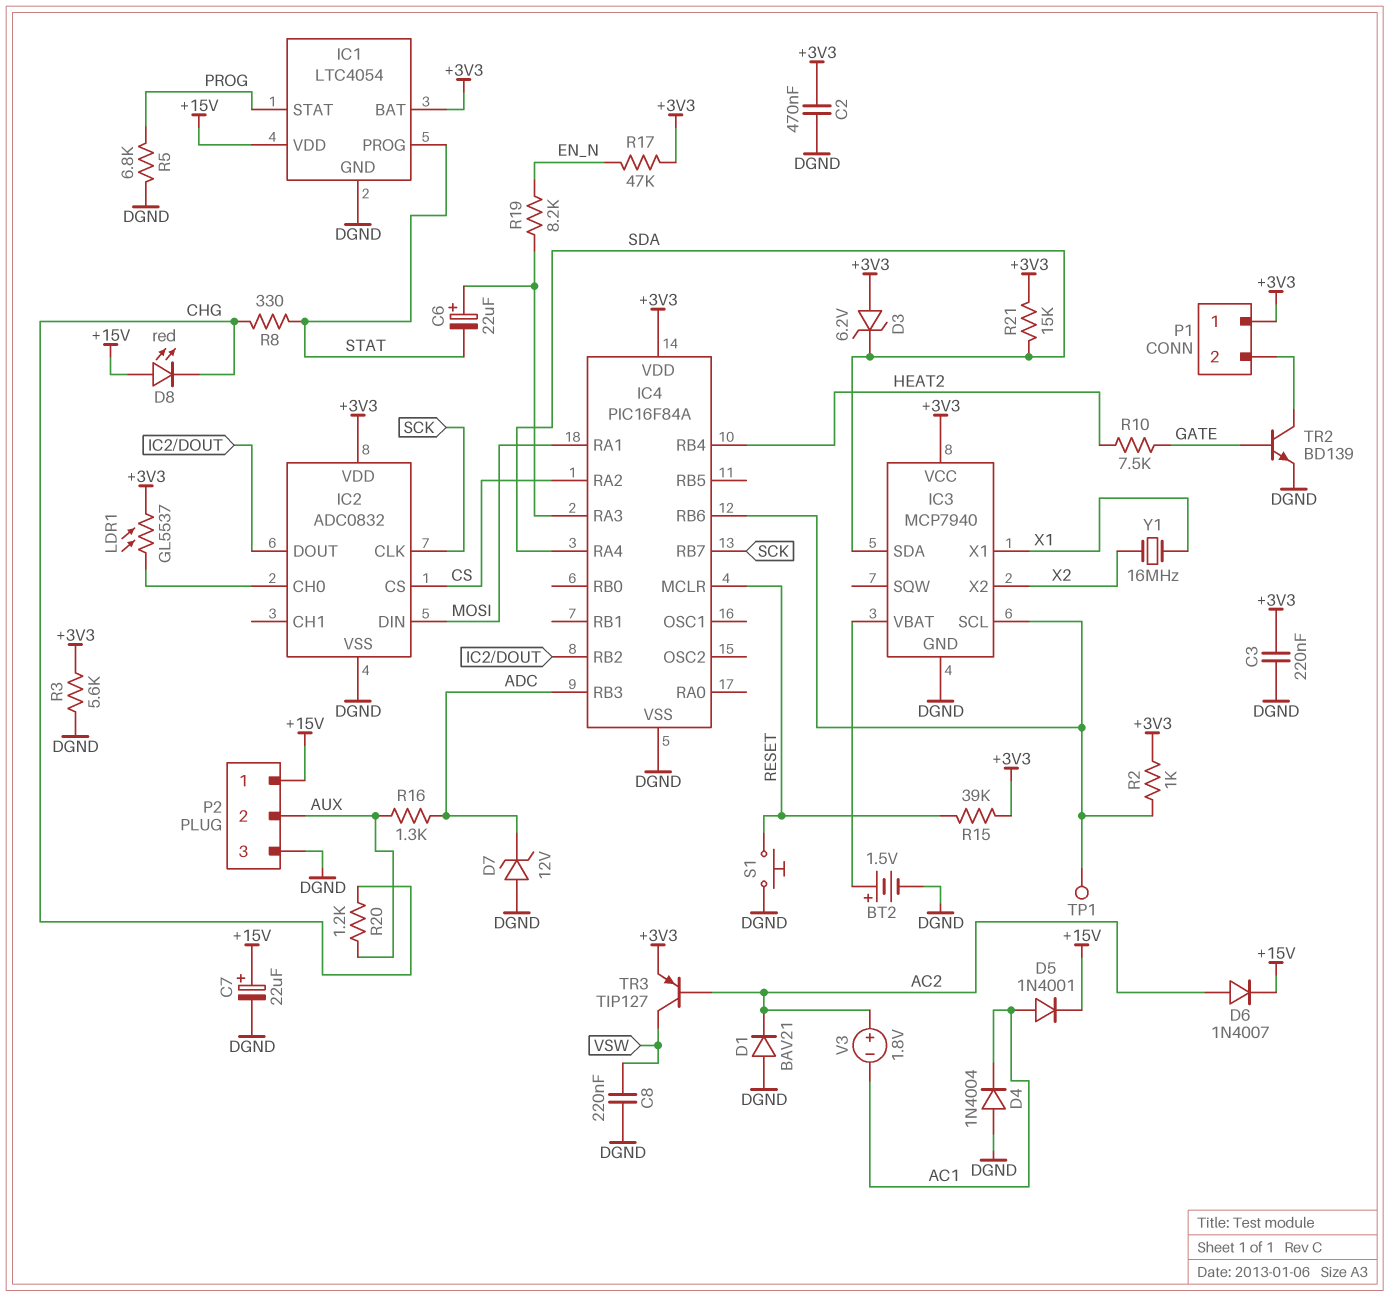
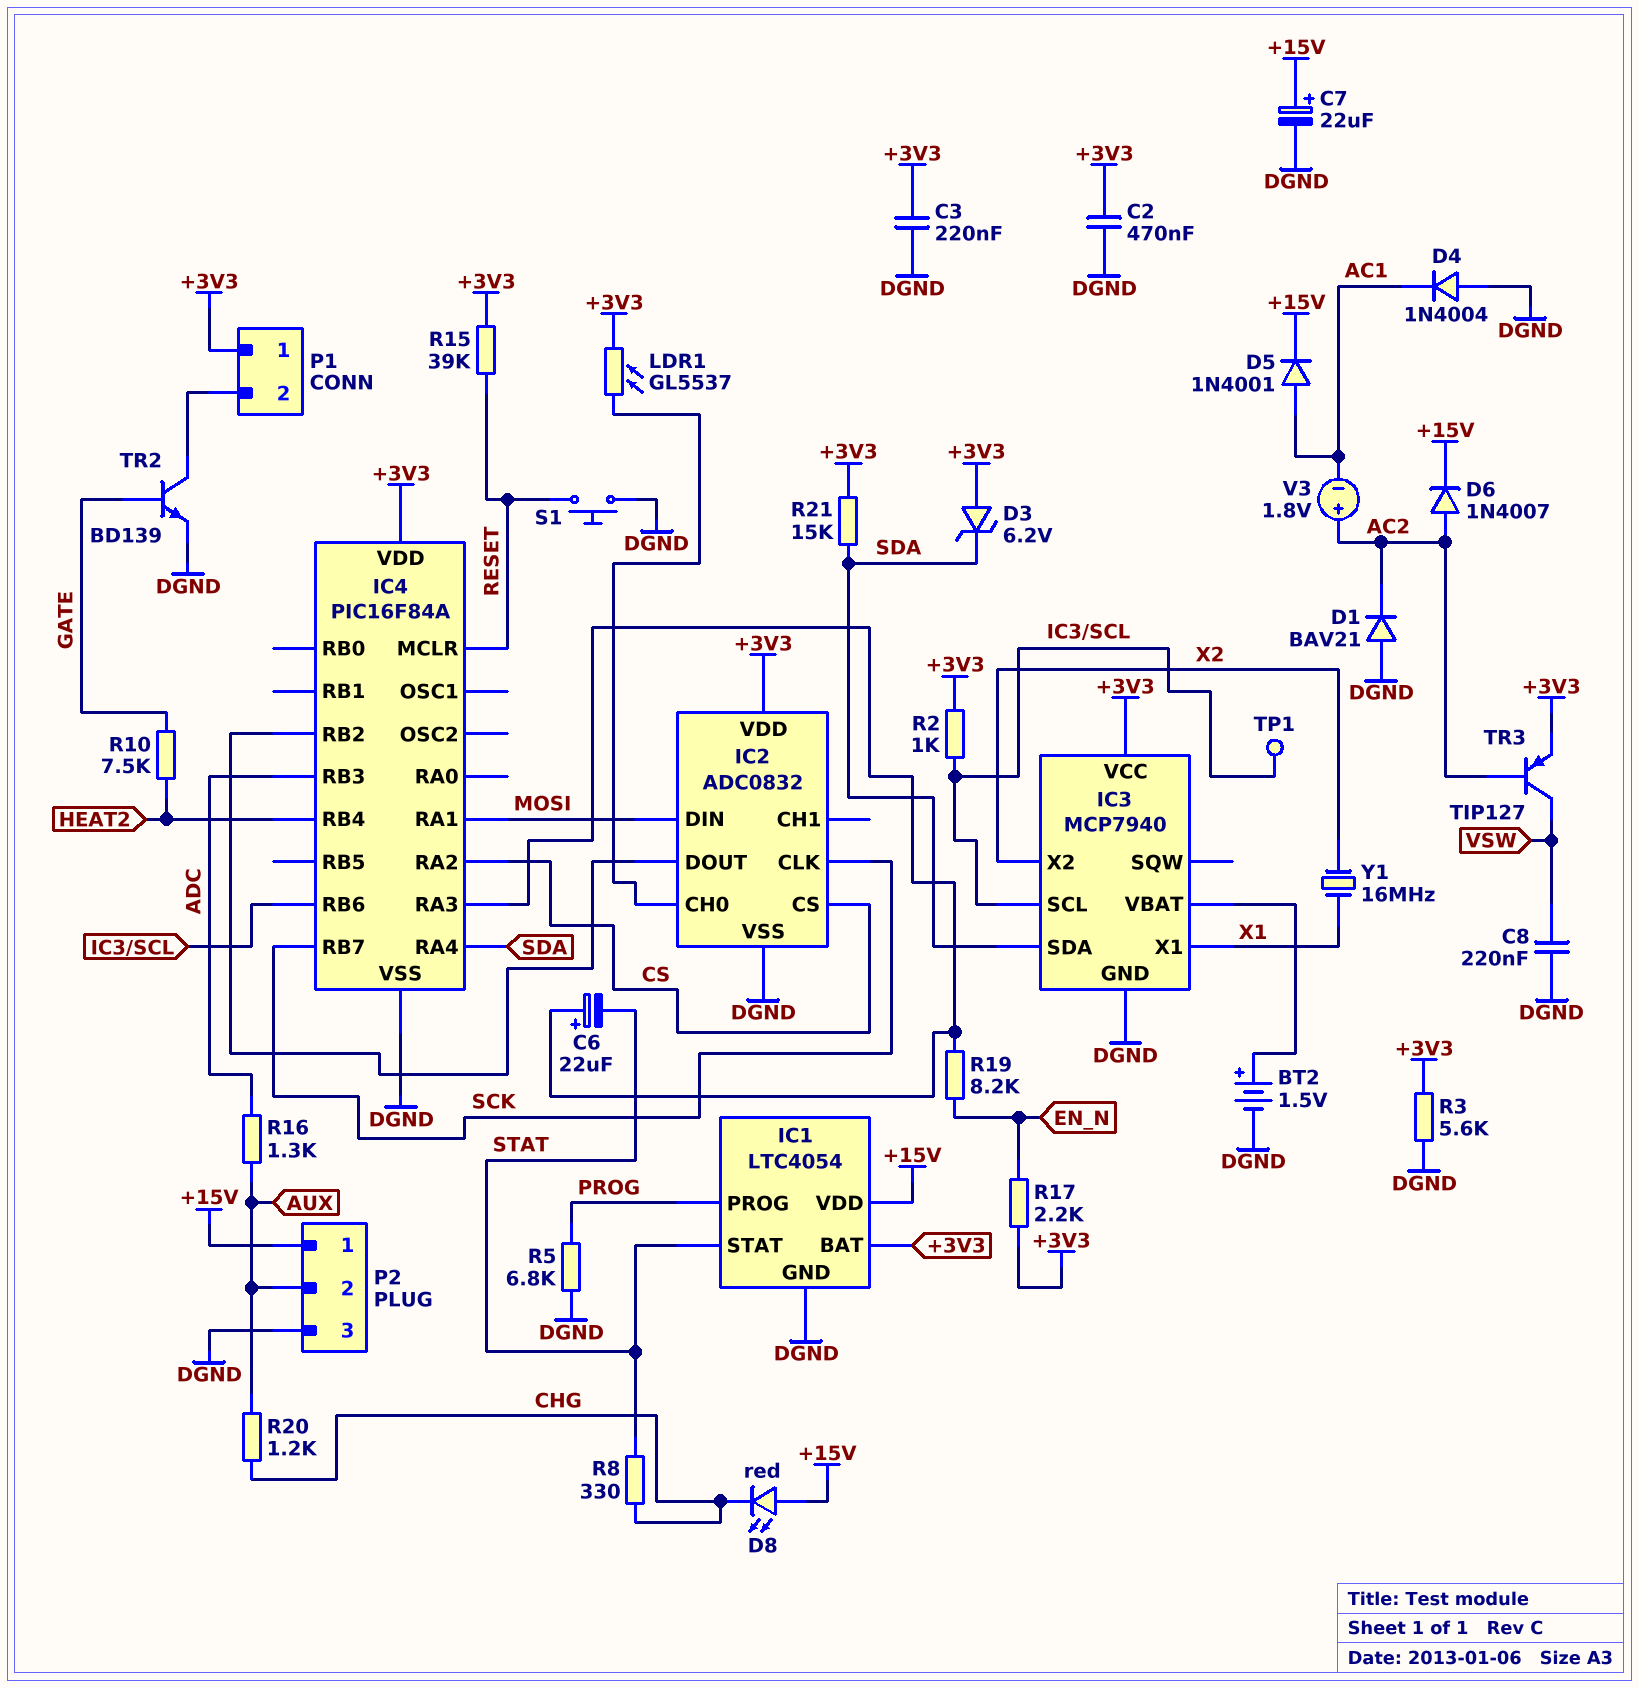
D7: zener 12V (A DGND, K ADC) -> none
IC1 pin PROG: STAT -> PROG
IC1 pin STAT: PROG -> STAT
R17: 47k (+3V3, EN_N) -> 2.2k (+3V3, EN_N)

